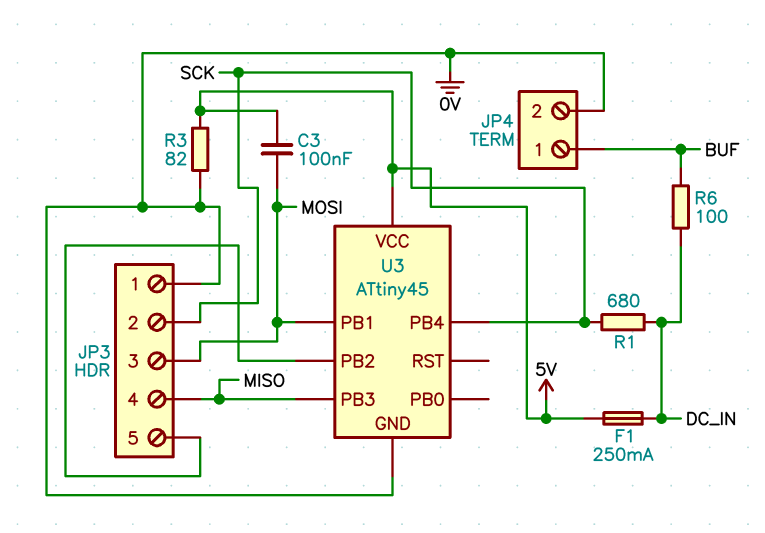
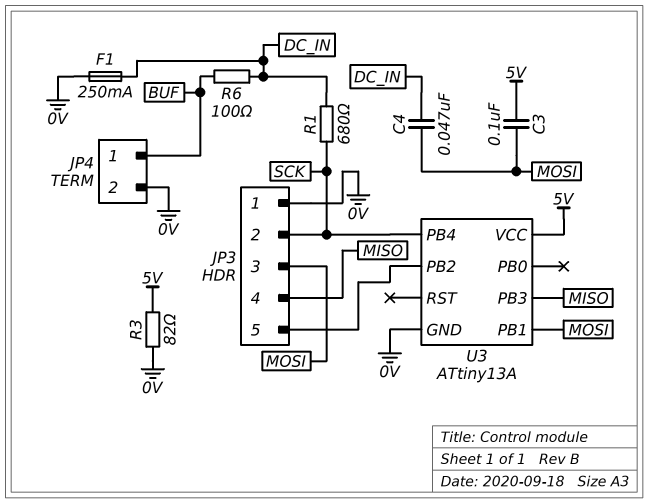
C4: none -> 47nF (DC_IN, MOSI)
F1: 250mA (5V, DC_IN) -> 250mA (0V, DC_IN)
U3: ATtiny45 -> ATtiny13A

